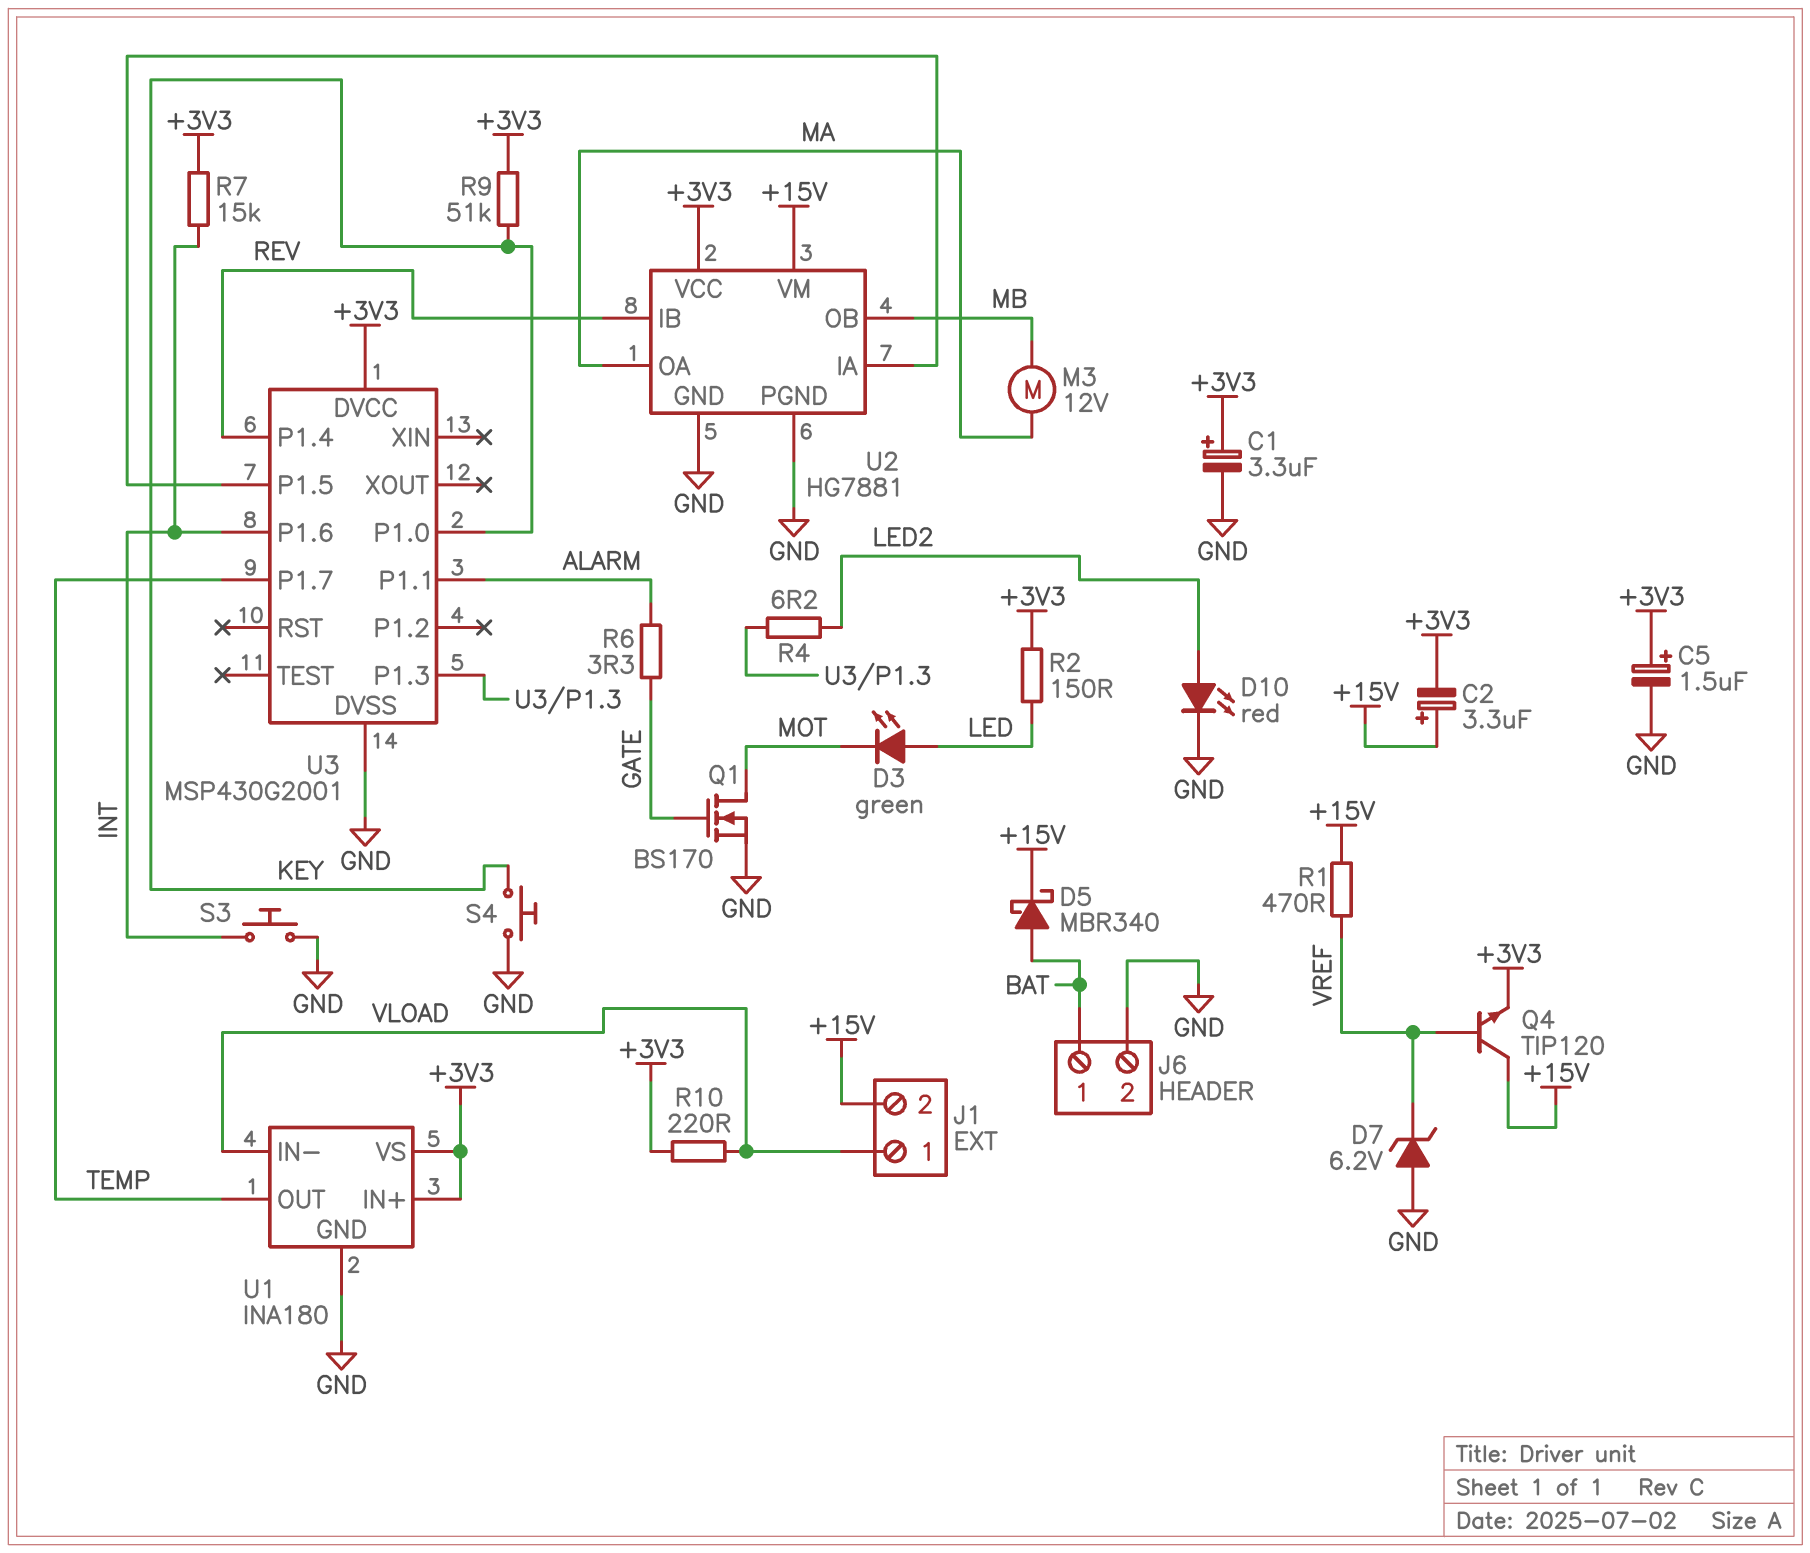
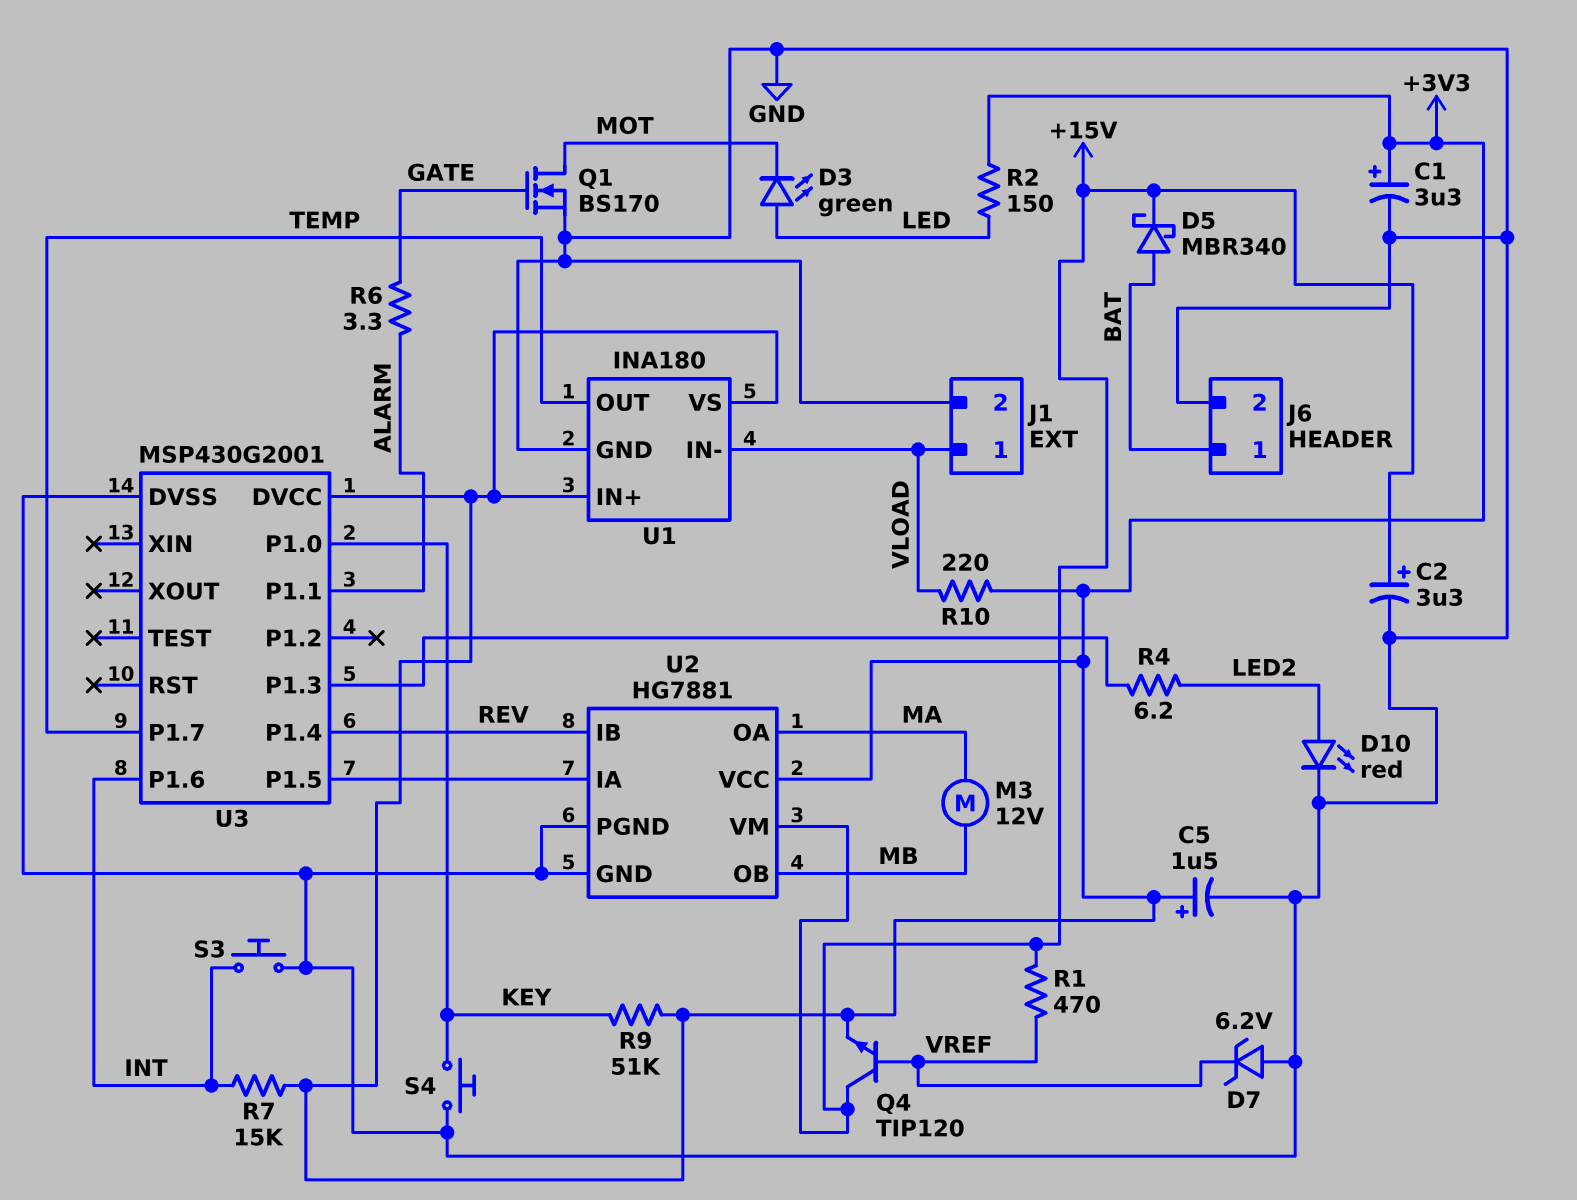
C2: 3.3uF (plus +15V, minus +3V3) -> 3.3uF (plus +15V, minus GND)
J1 pin 2: +15V -> GND

